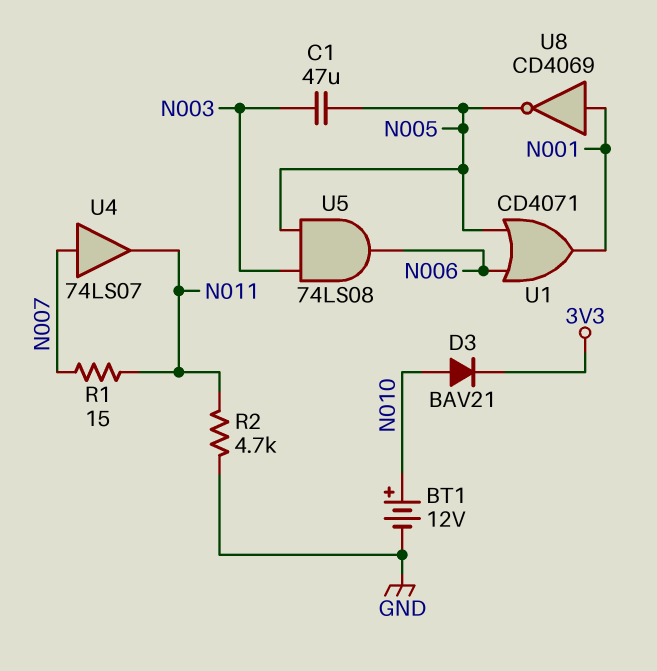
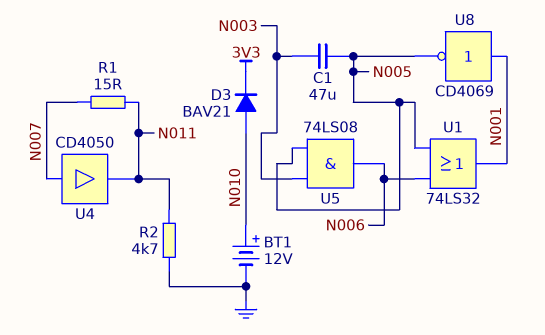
U1: OR CD4071 (in N005, in N006, out N001) -> OR 74LS32 (in N005, in N006, out N001)
U4: buffer 74LS07 (in N007, out N011) -> buffer CD4050 (in N007, out N011)

